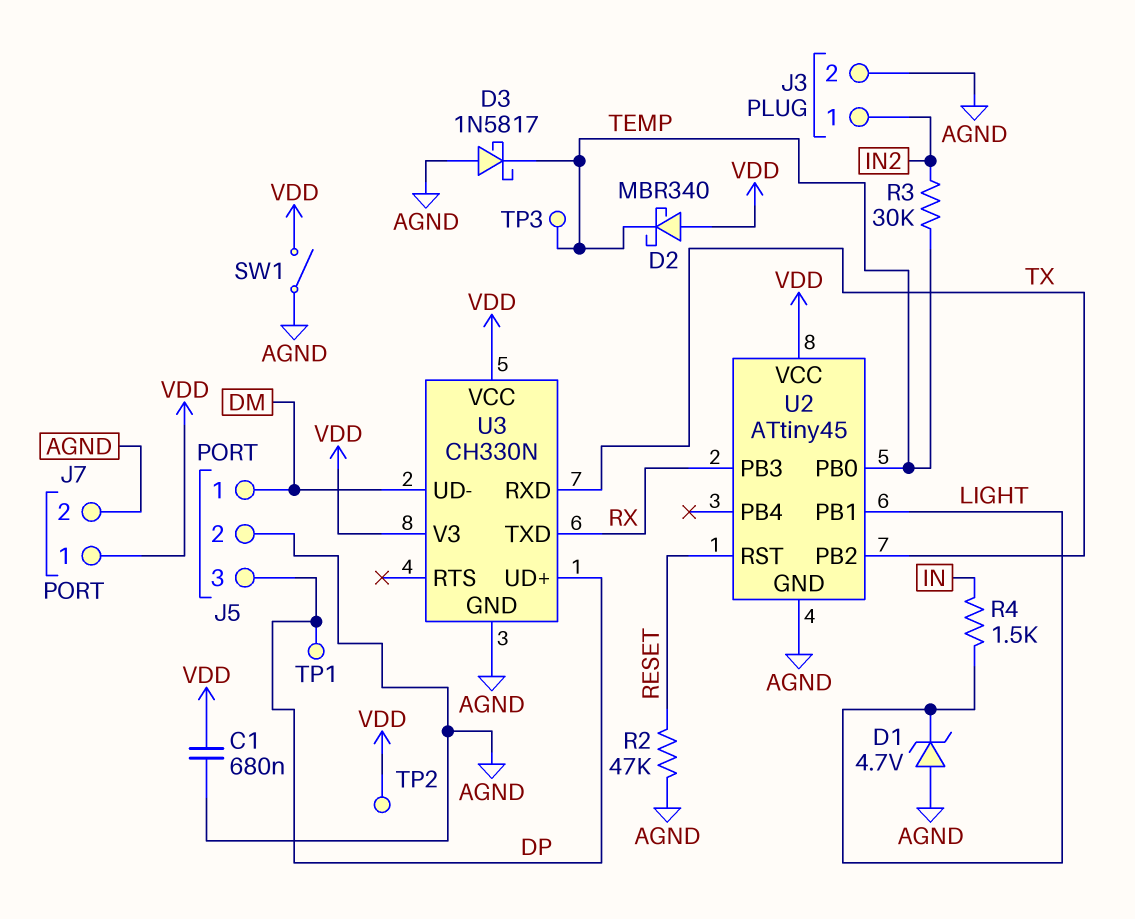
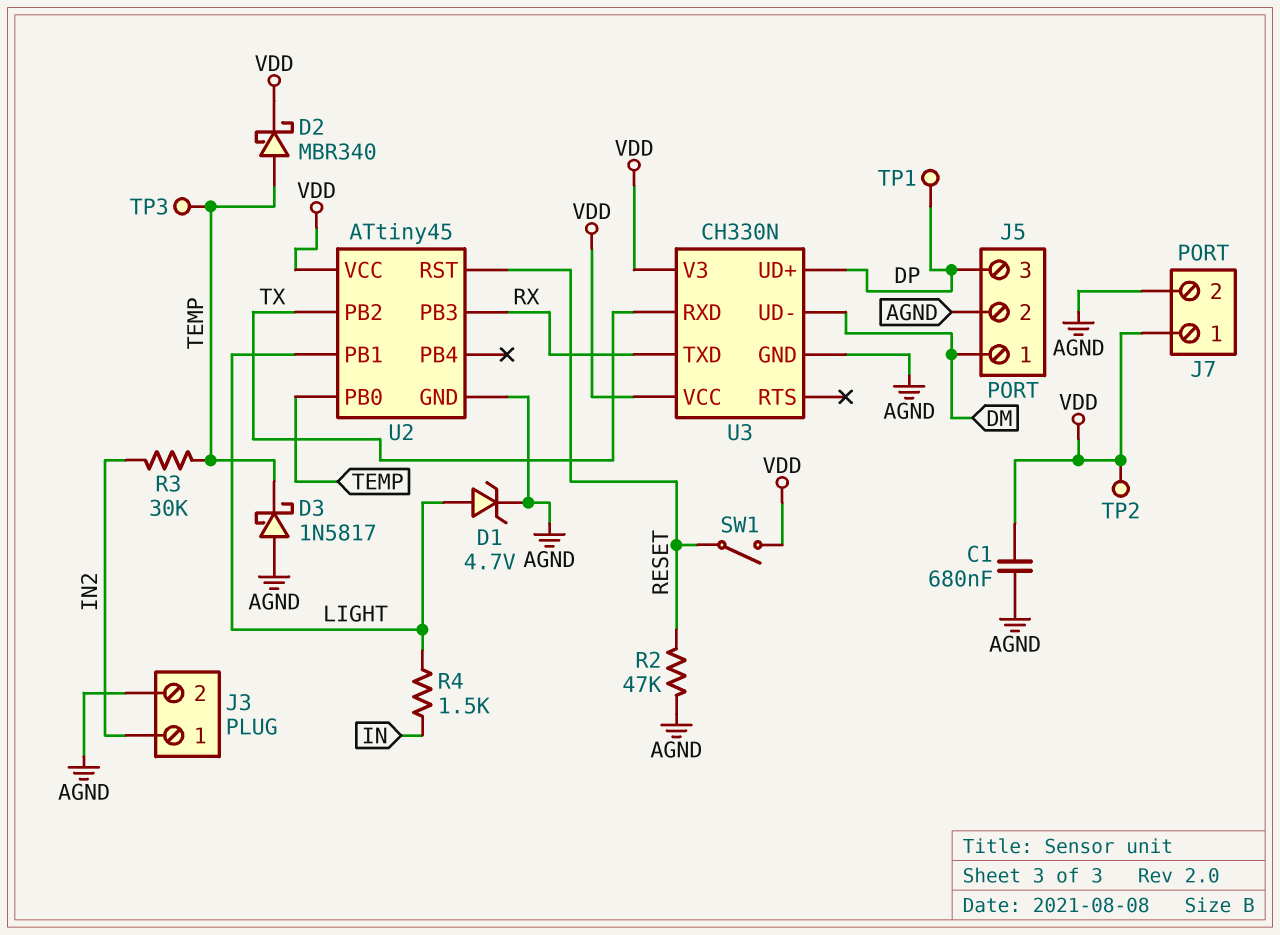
D1: zener 4.7V (A AGND, K LIGHT) -> zener 4.7V (A LIGHT, K AGND)
D2: schottky MBR340 (A VDD, K TEMP) -> schottky MBR340 (A TEMP, K VDD)
SW1: switch (AGND, VDD) -> switch (RESET, VDD)

